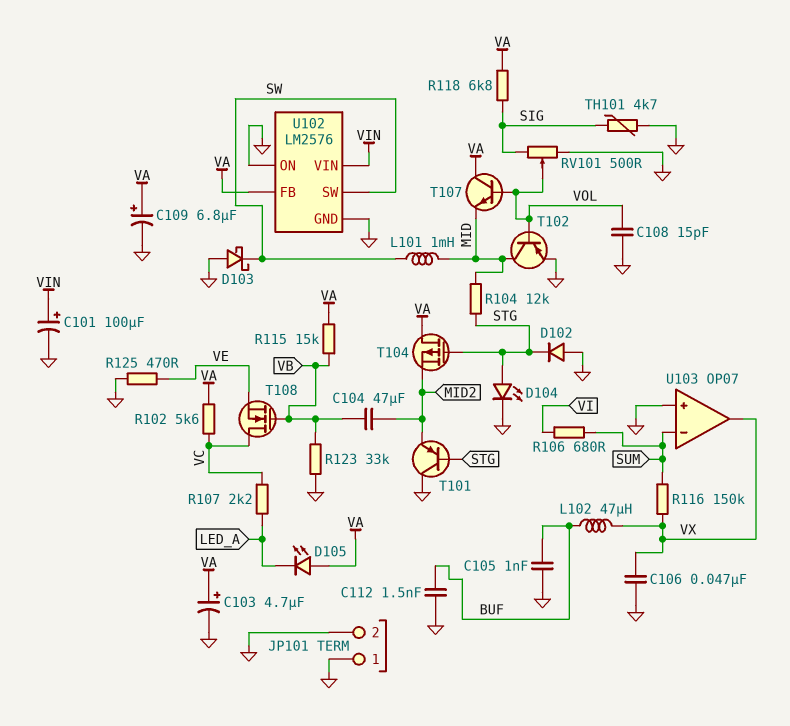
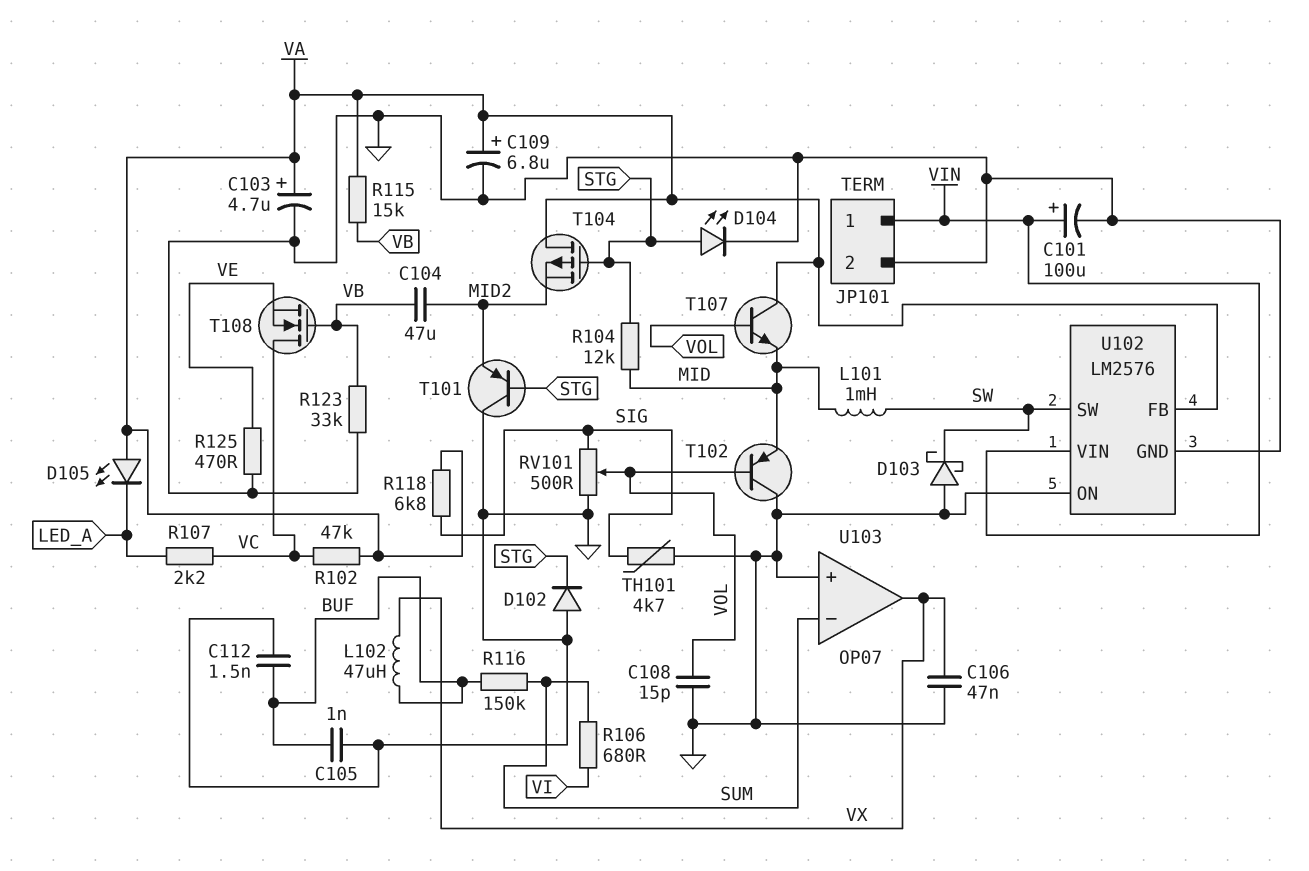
JP101 pin 1: GND -> VIN
R102: 5.6k (VA, VC) -> 47k (VA, VC)
R116: 150k (SUM, VX) -> 150k (BUF, SUM)
T102: PNP (B VOL, C MID, E GND) -> PNP (B VOL, C GND, E MID)

